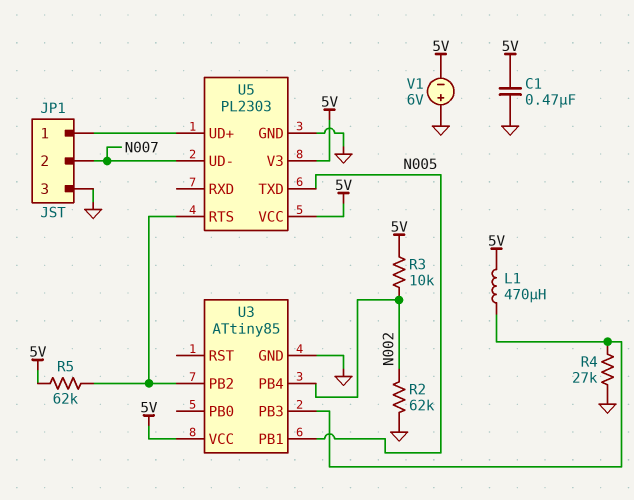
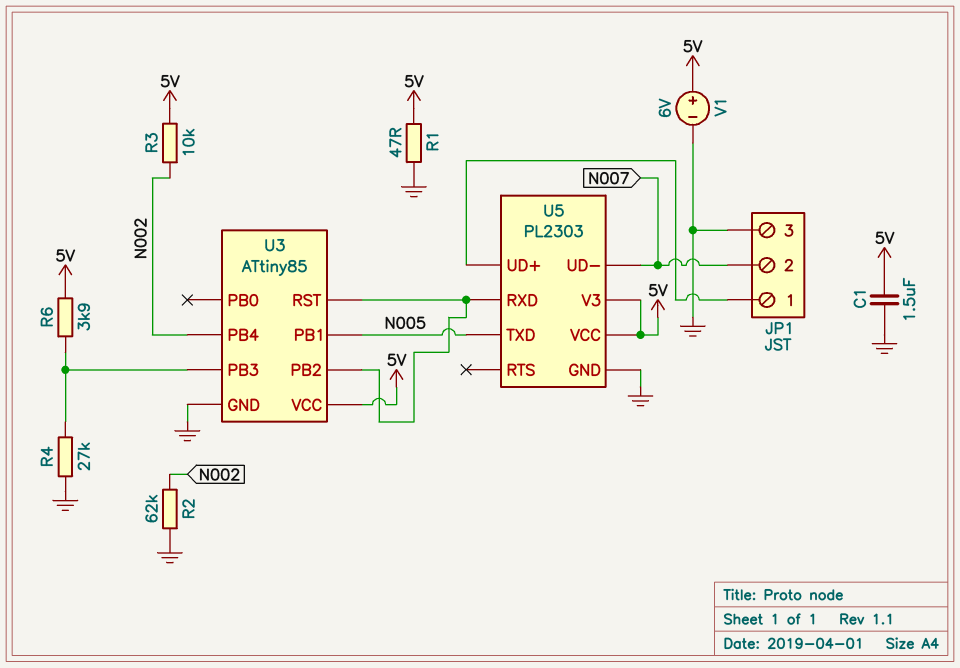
C1: 470nF (5V, GND) -> 1.5uF (5V, GND)
L1: 470uH (5V, U3/PB3) -> none
R1: none -> 47 (5V, GND)
R5: 62k (5V, U3/PB2) -> none
R6: none -> 3.9k (5V, U3/PB3)
U3 pin RST: none -> U3/PB2
U5 pin RTS: U3/PB2 -> none
U5 pin RXD: none -> U3/PB2
V1: 6V (plus GND, minus 5V) -> 6V (plus 5V, minus GND)

